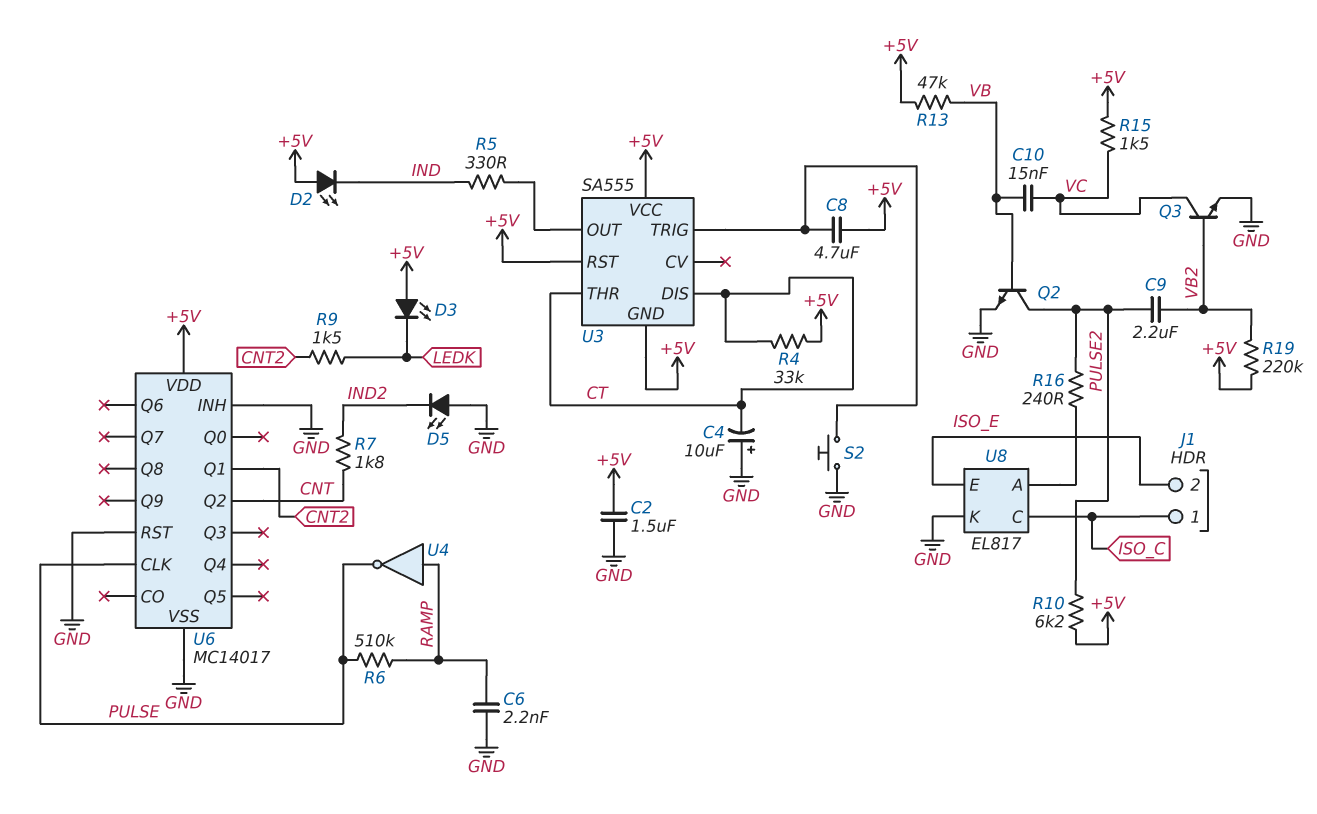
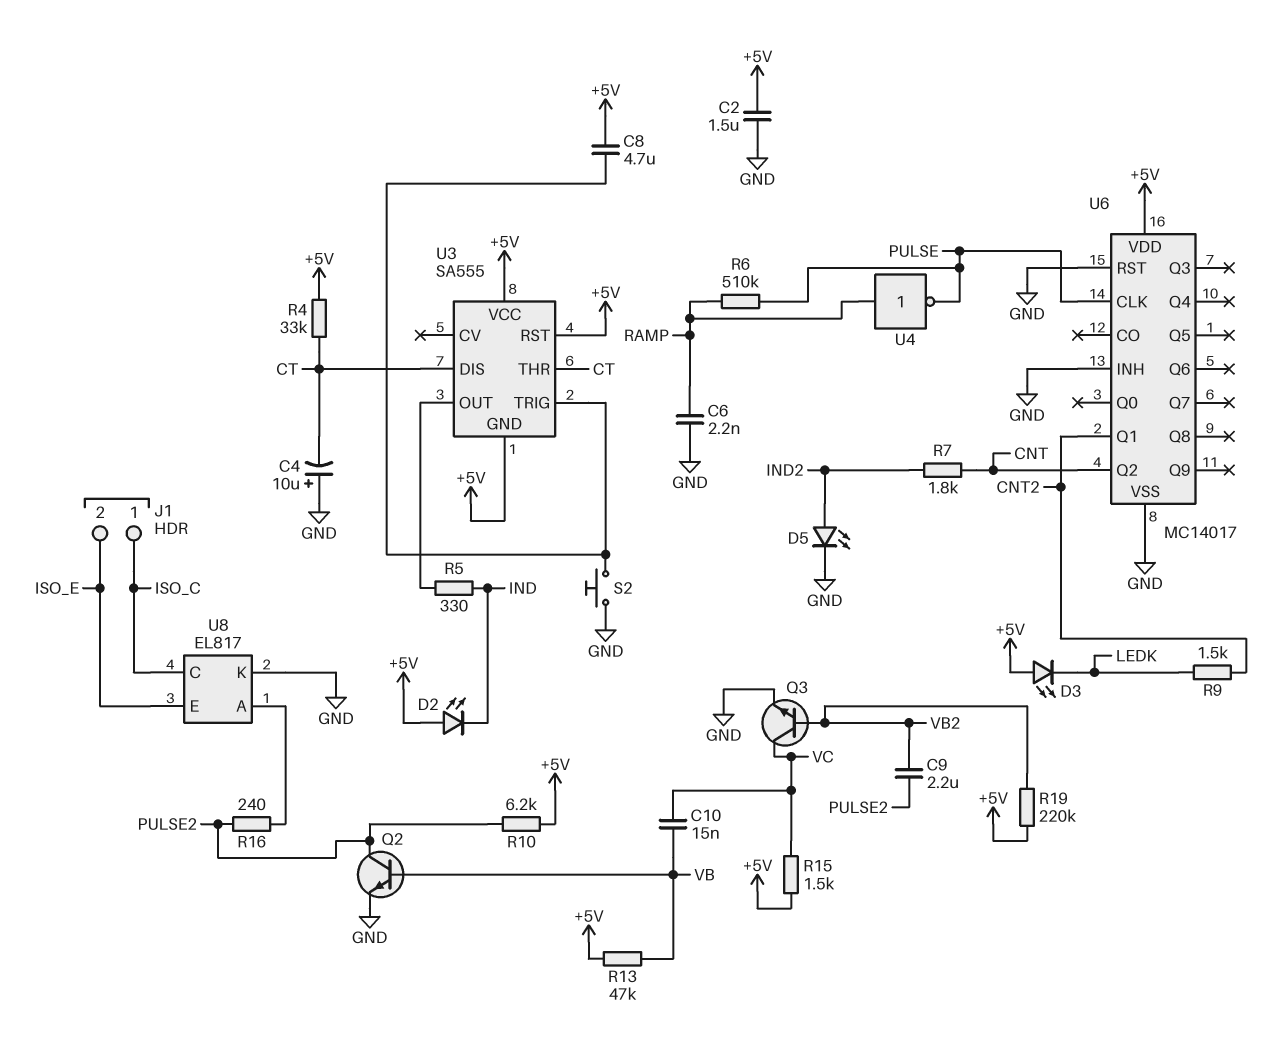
D5: LED (A GND, K IND2) -> LED (A IND2, K GND)

